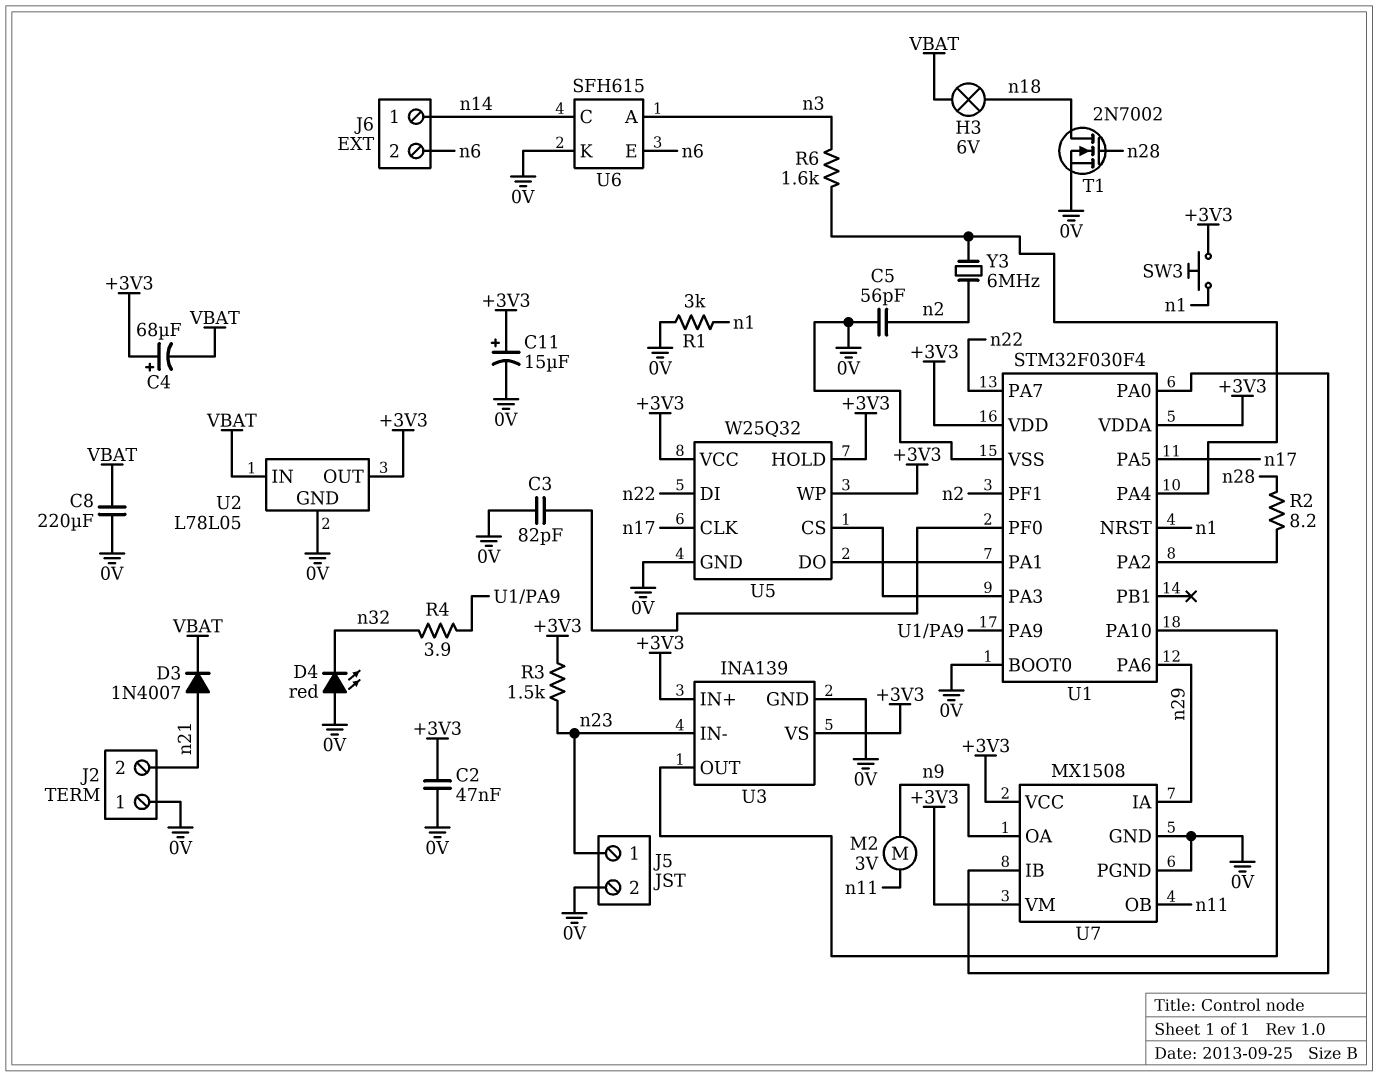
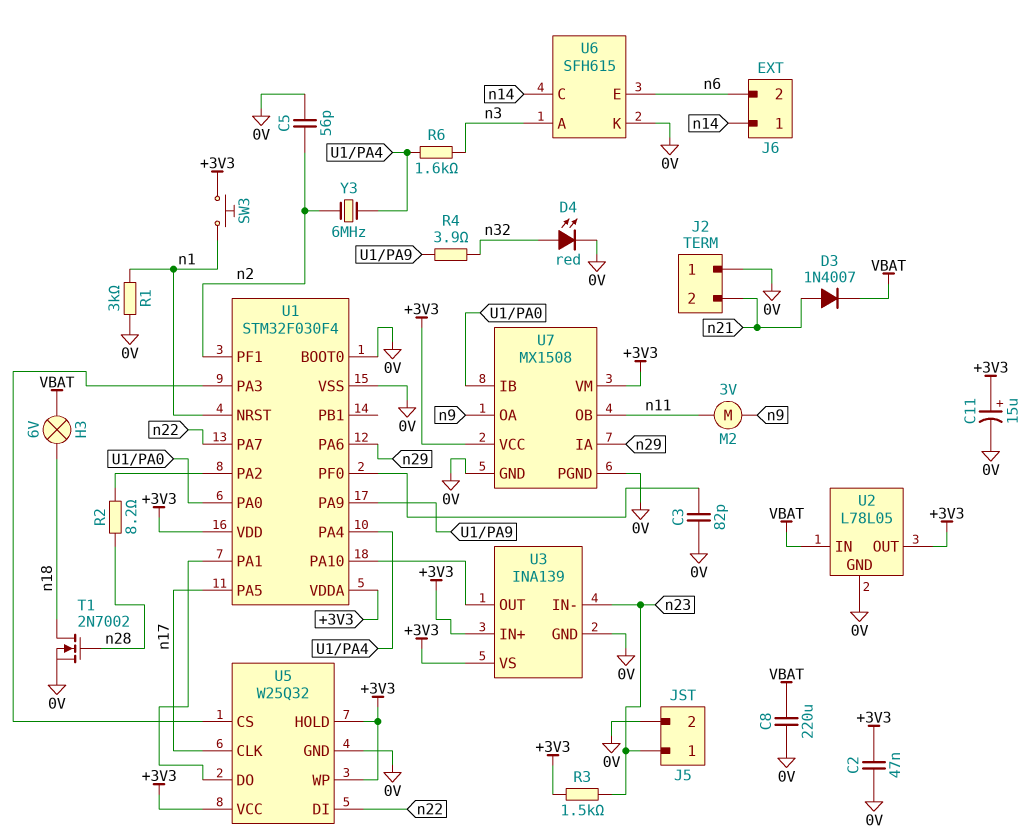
C4: 68uF (plus +3V3, minus VBAT) -> none
D4: LED red (A 0V, K n32) -> LED red (A n32, K 0V)

